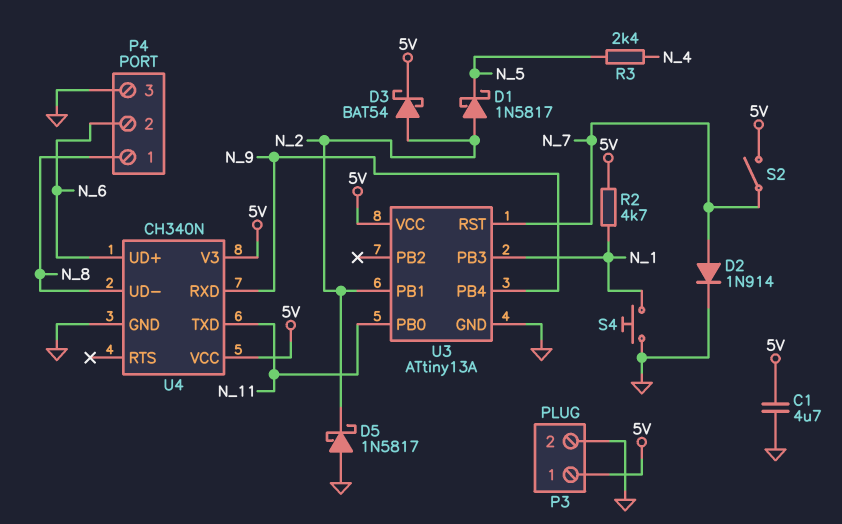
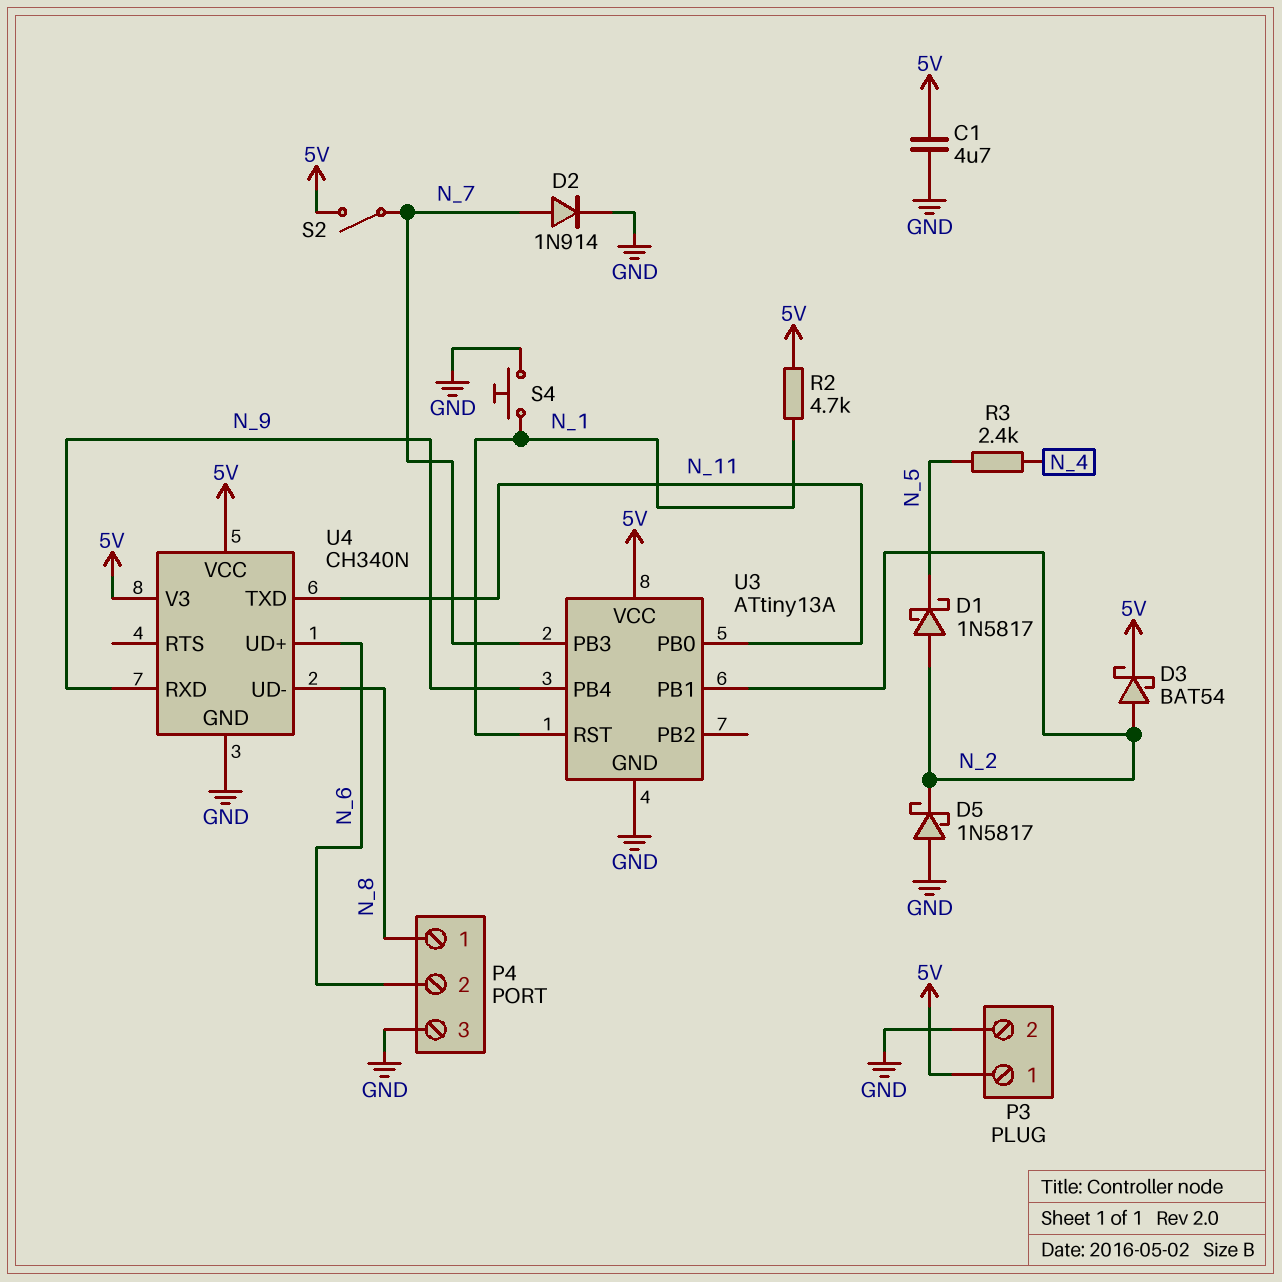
U3 pin PB3: N_1 -> N_7
U3 pin RST: N_7 -> N_1

